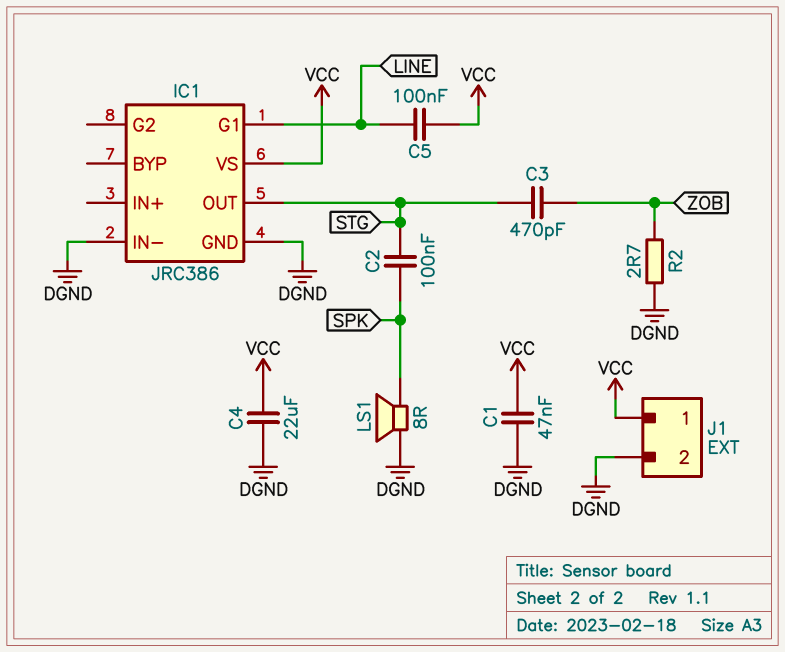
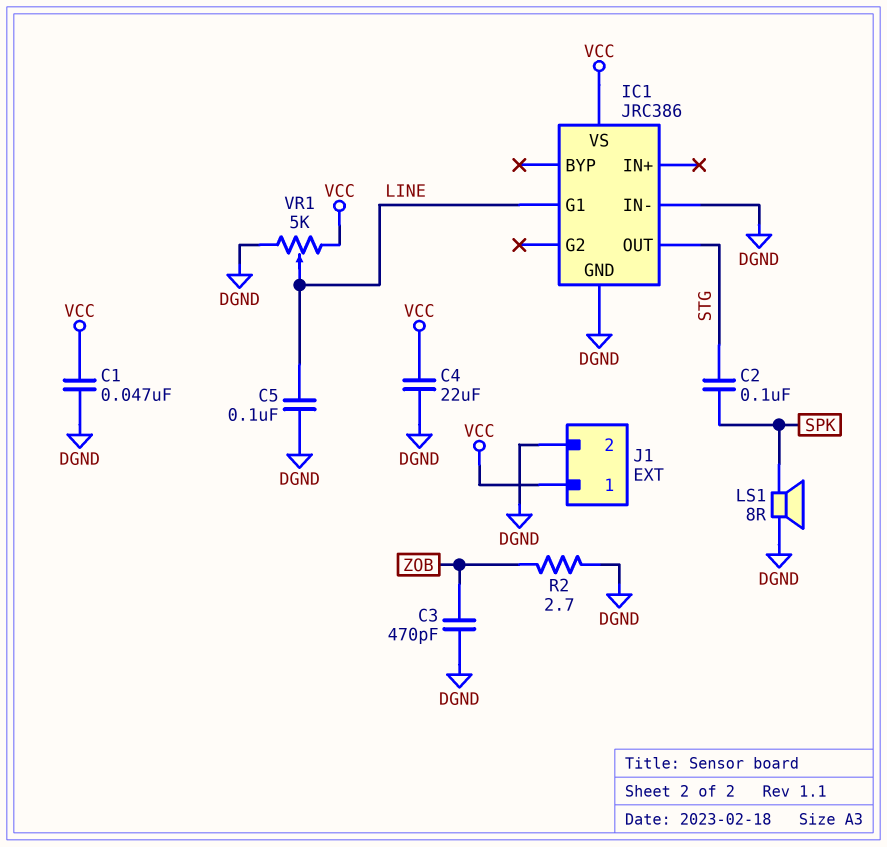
C3: 470pF (STG, ZOB) -> 470pF (DGND, ZOB)
C5: 100nF (LINE, VCC) -> 100nF (DGND, LINE)
VR1: none -> 5k (DGND, VCC, wiper LINE)

